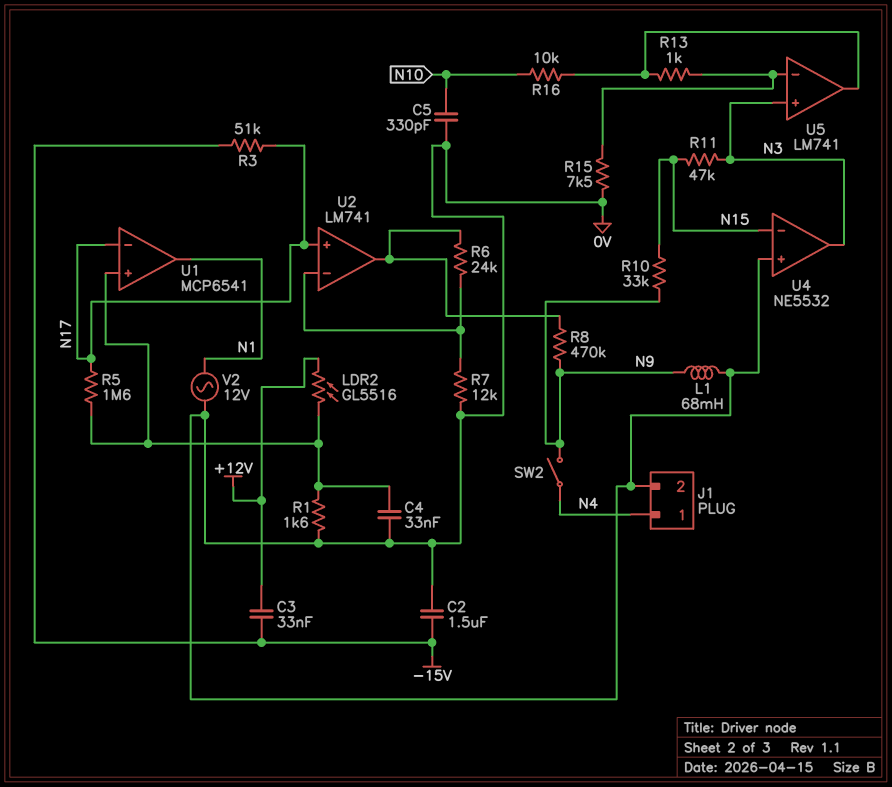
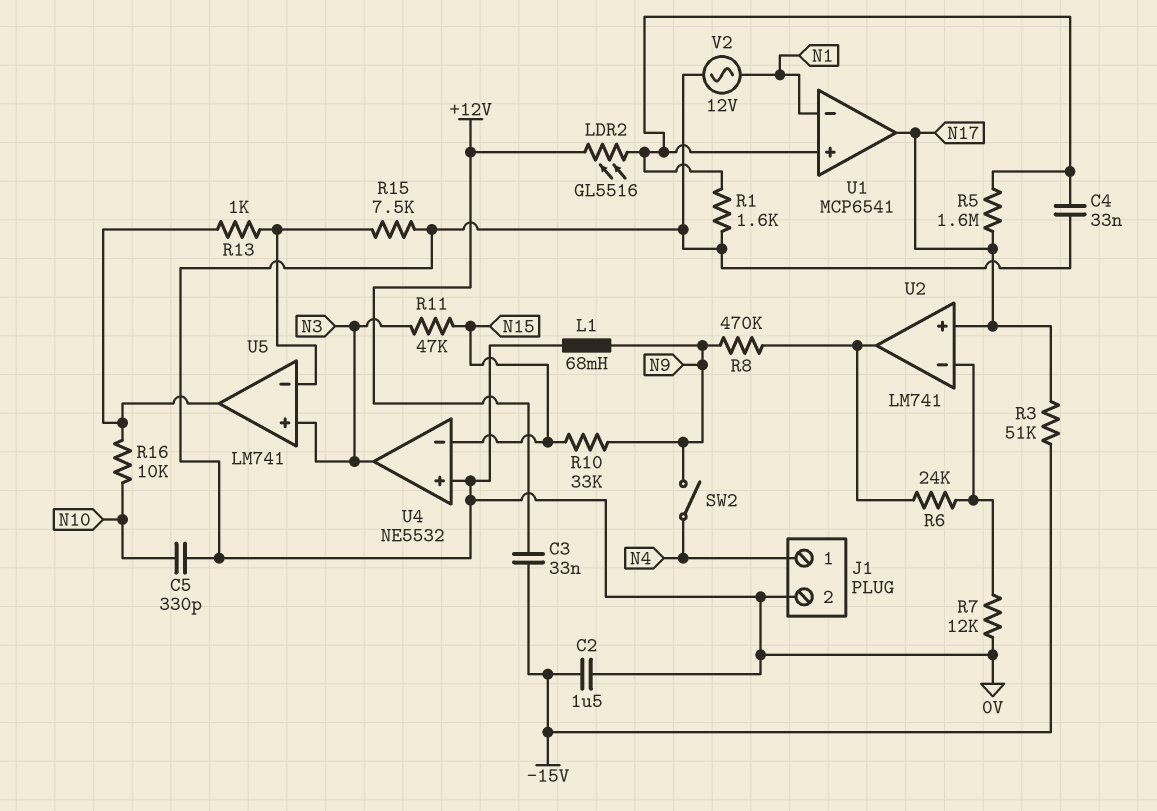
U1 pin in-: N17 -> N1
U1 pin out: N1 -> N17

